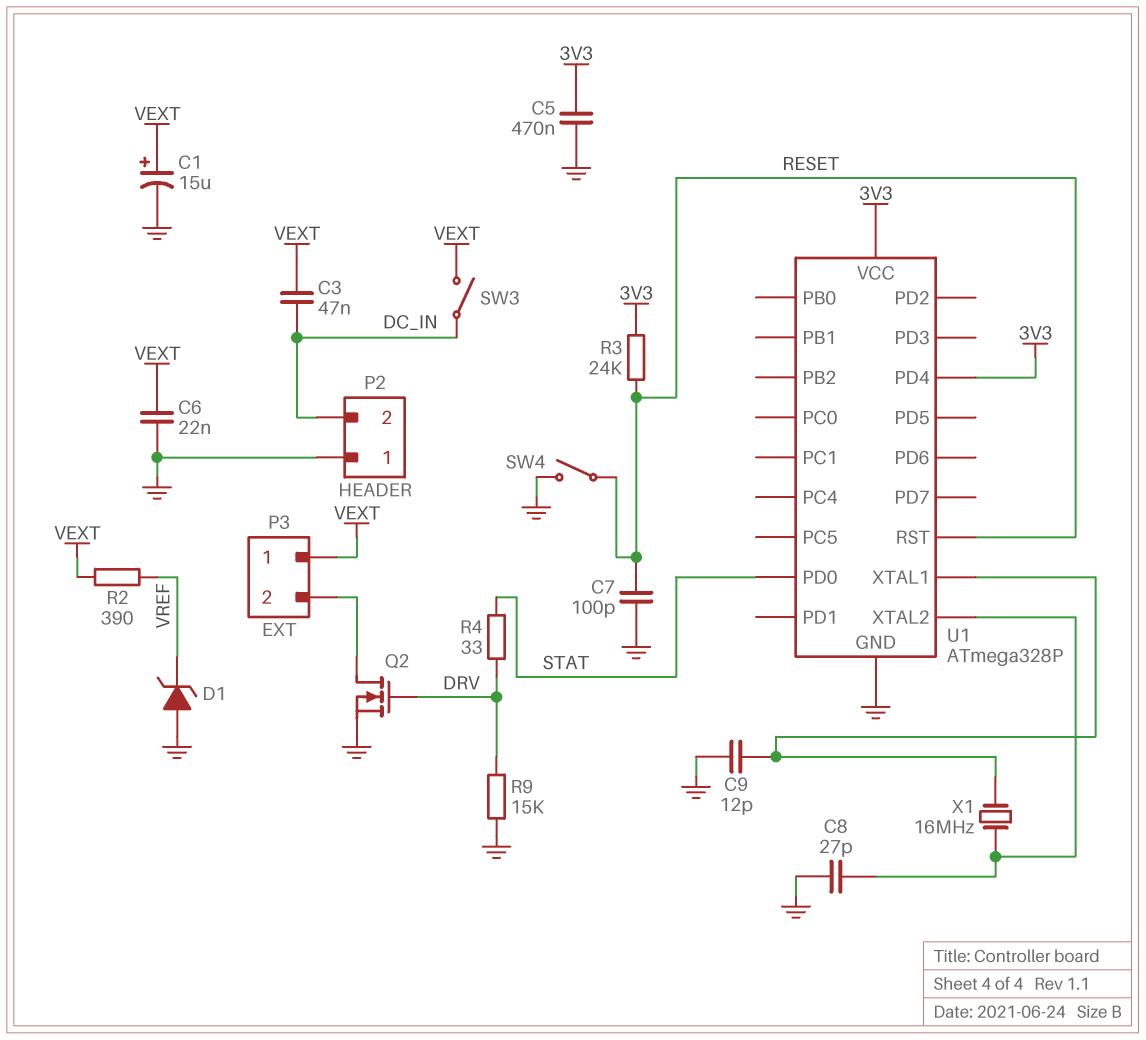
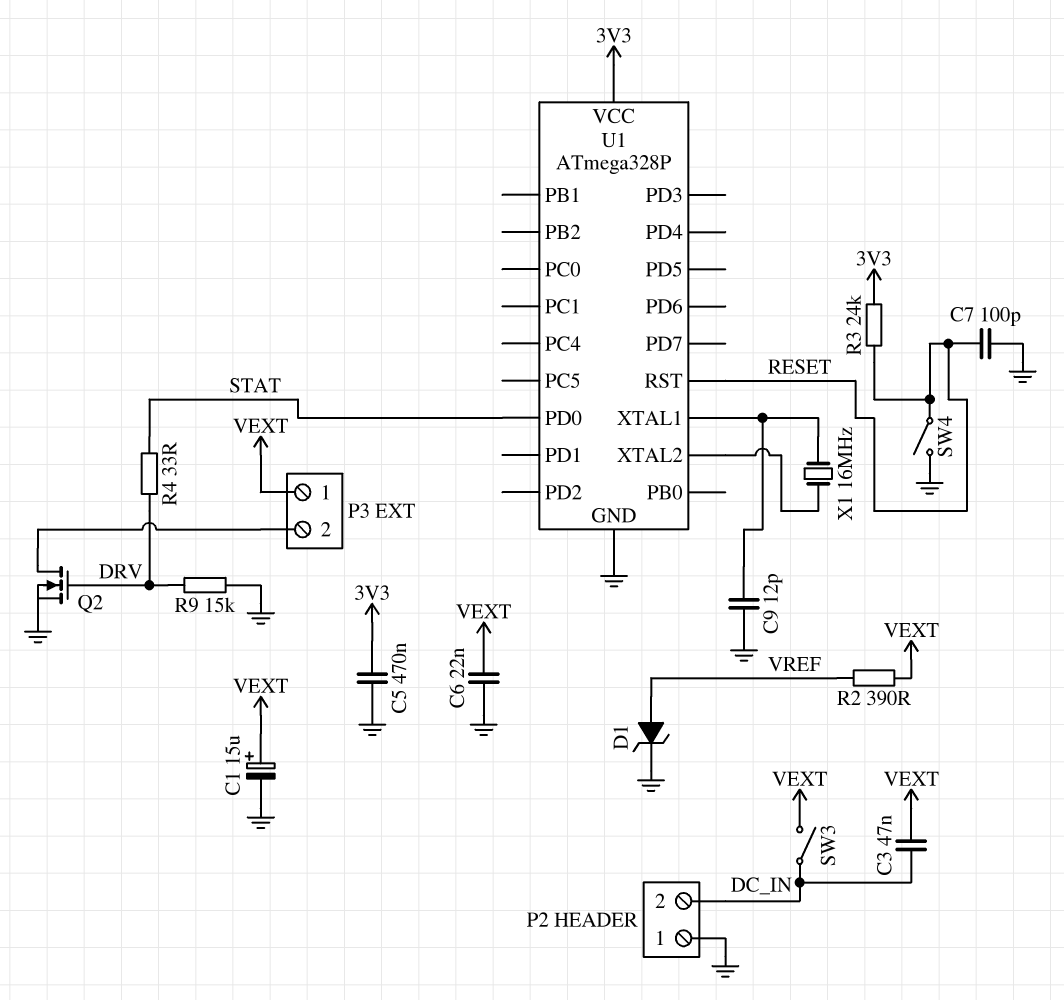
C8: 27pF (GND, U1/XTAL2) -> none
D1: zener (A GND, K VREF) -> zener (A VREF, K GND)
U1 pin PD4: 3V3 -> none

